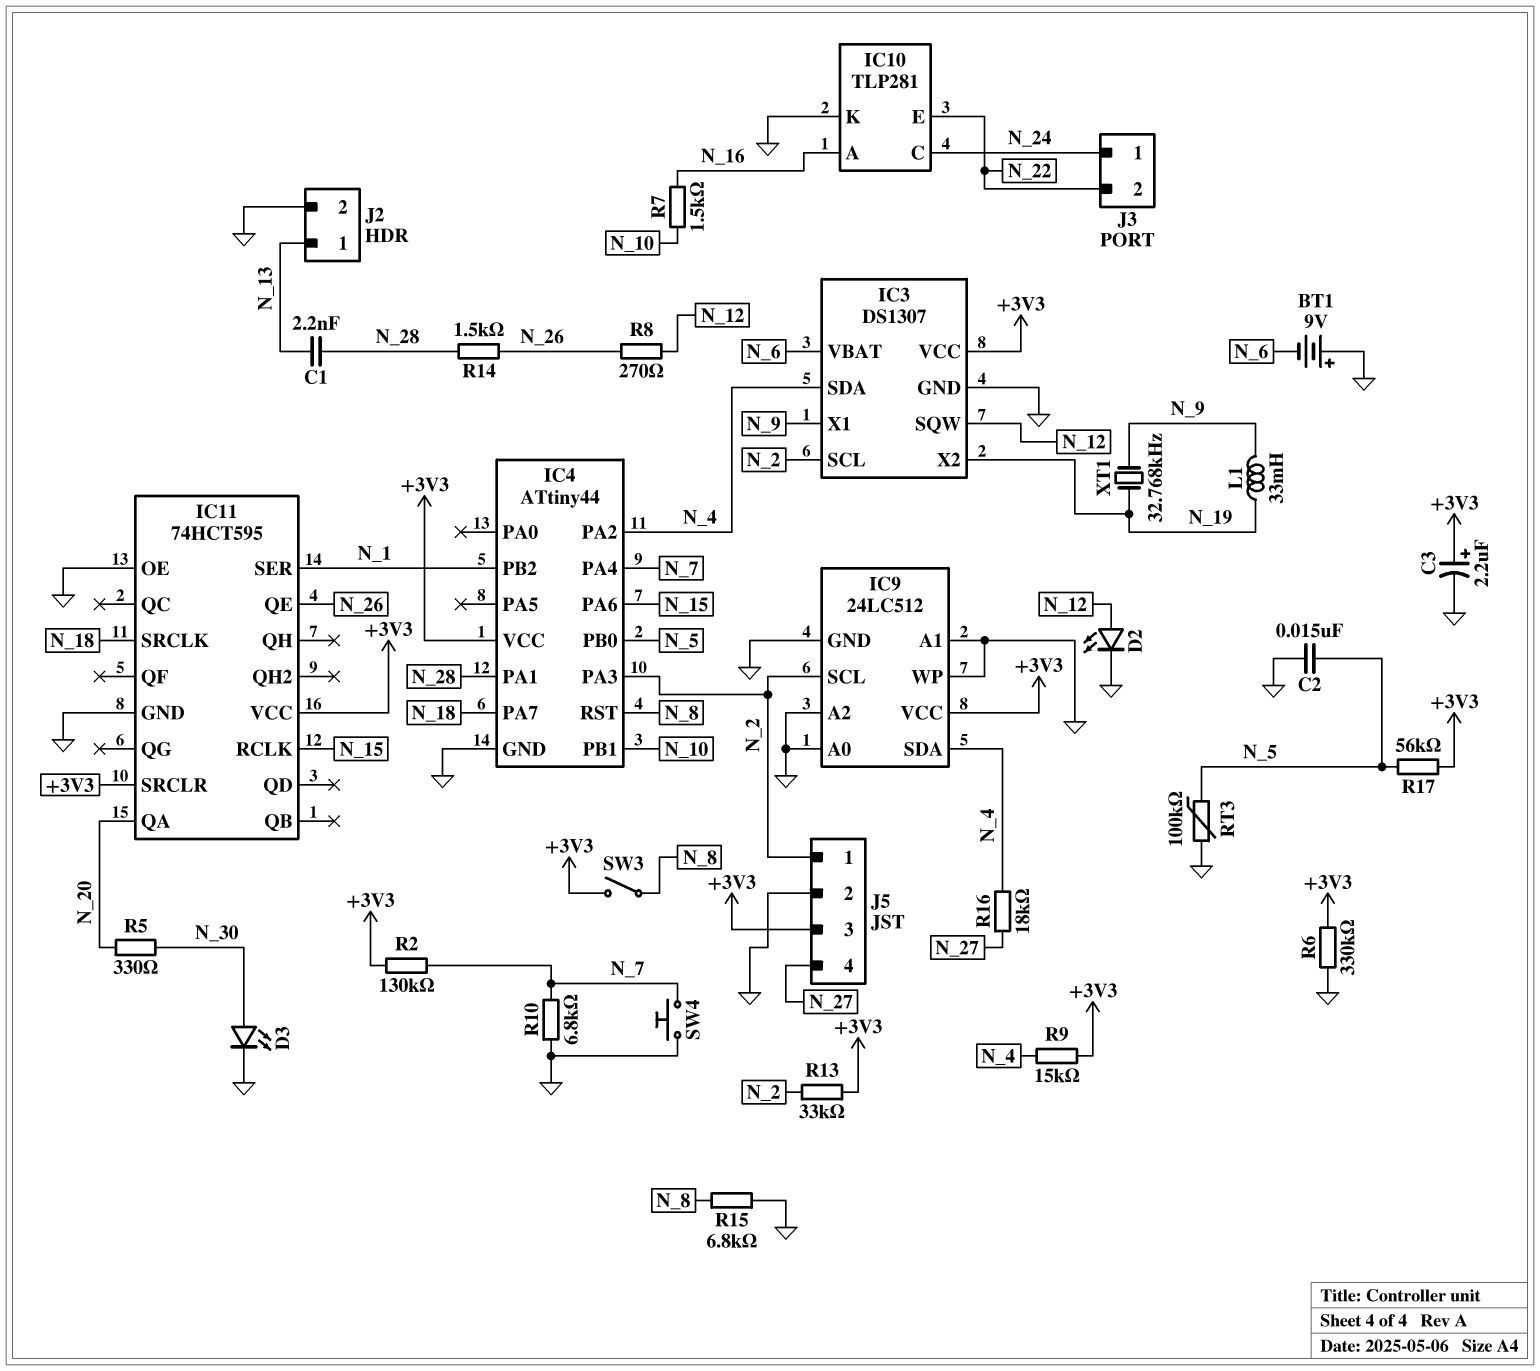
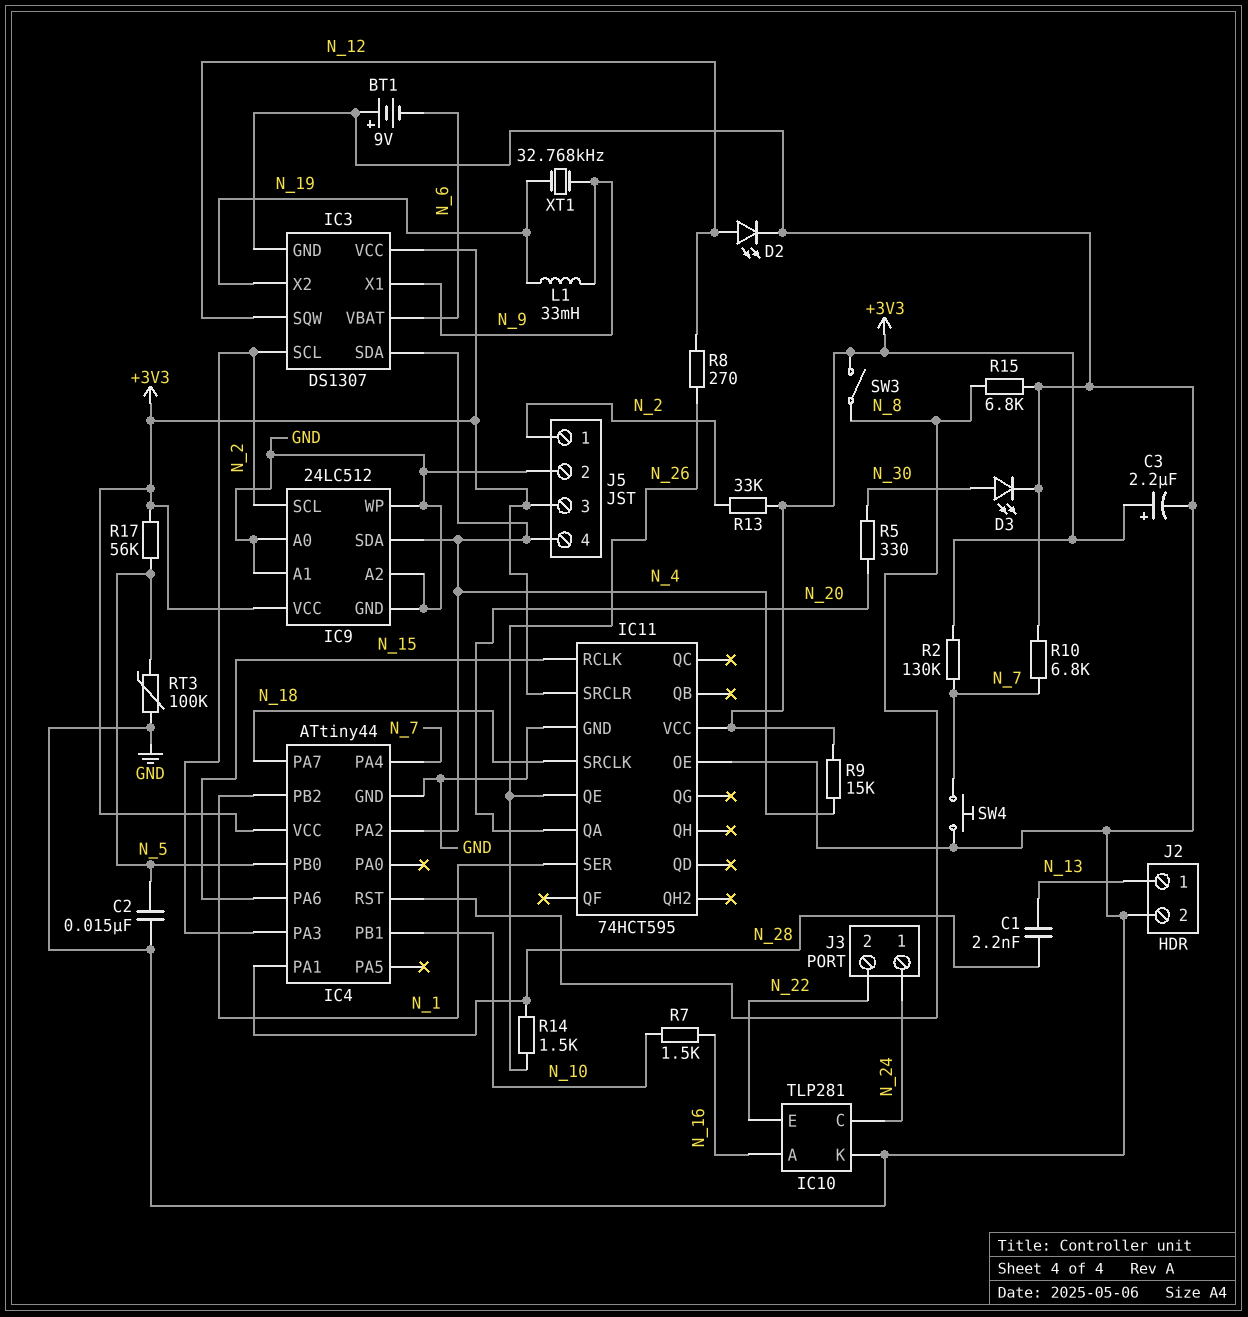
J5 pin 4: N_27 -> N_4
R6: 330k (+3V3, GND) -> none
R16: 18k (N_4, N_27) -> none

